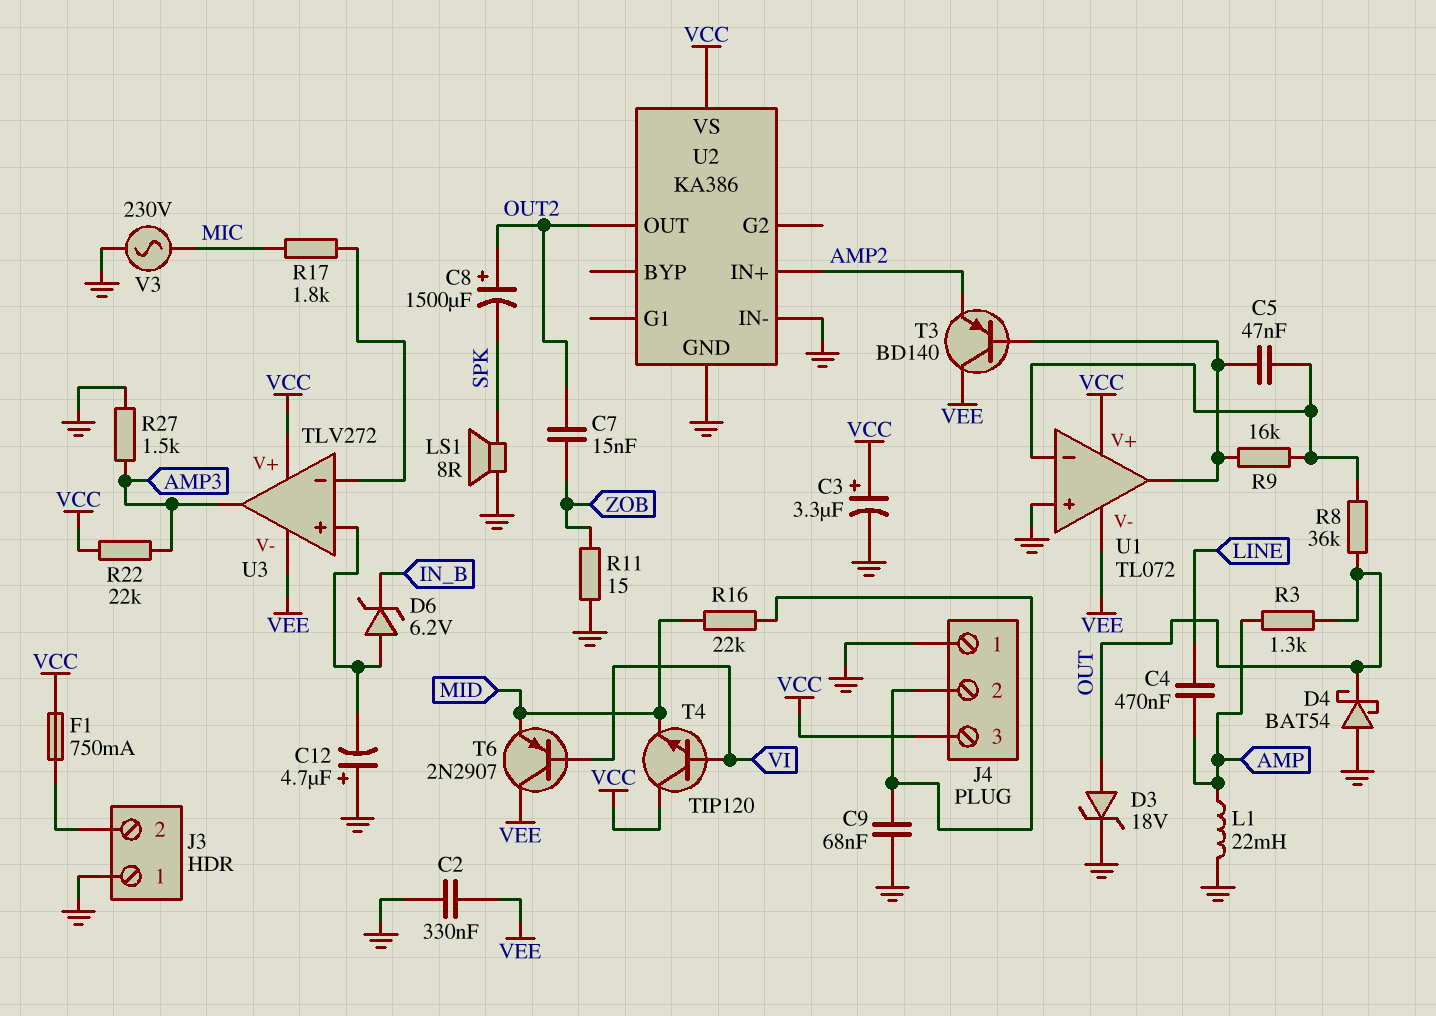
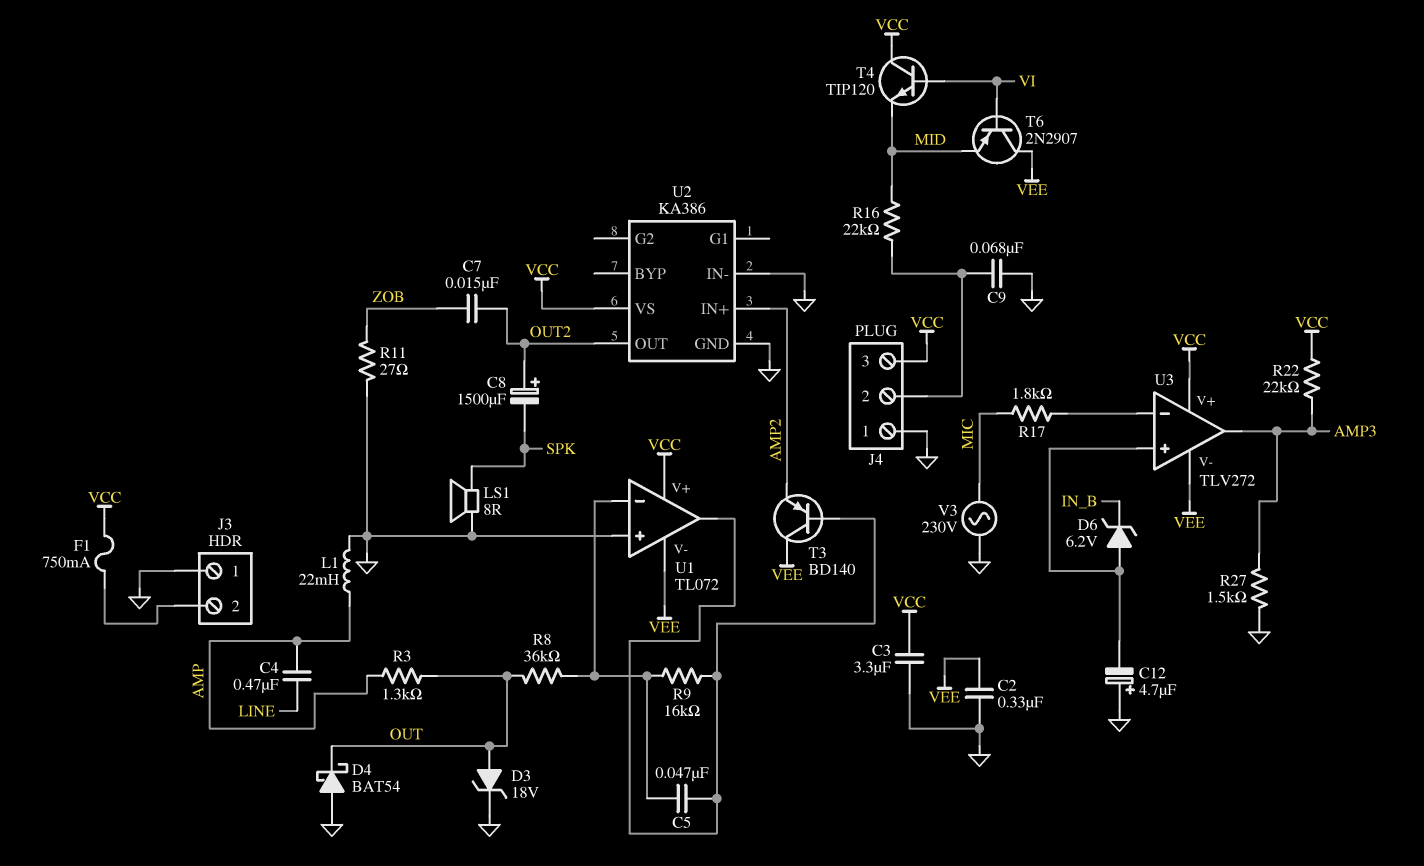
C3: 3.3uF (plus VCC, minus GND) -> 3.3uF (GND, VCC)
R11: 15 (GND, ZOB) -> 27 (GND, ZOB)

